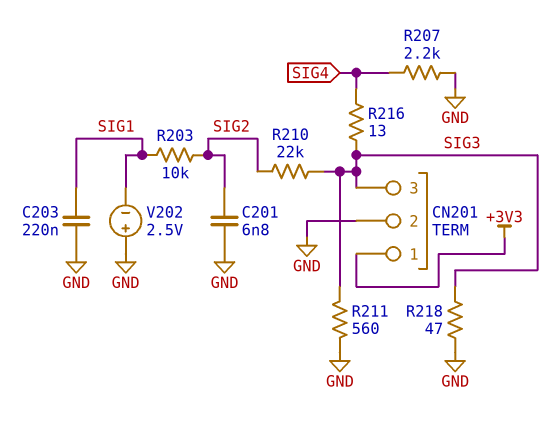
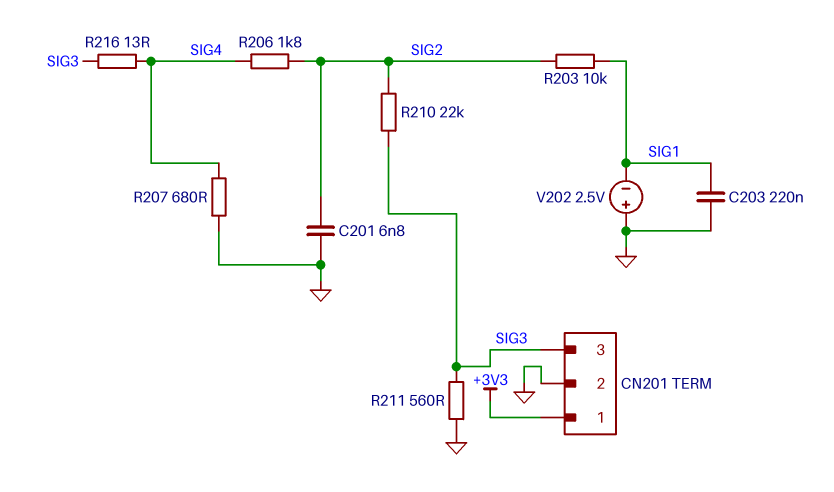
R206: none -> 1.8k (SIG2, SIG4)
R207: 2.2k (GND, SIG4) -> 680 (GND, SIG4)
R218: 47 (GND, SIG3) -> none

